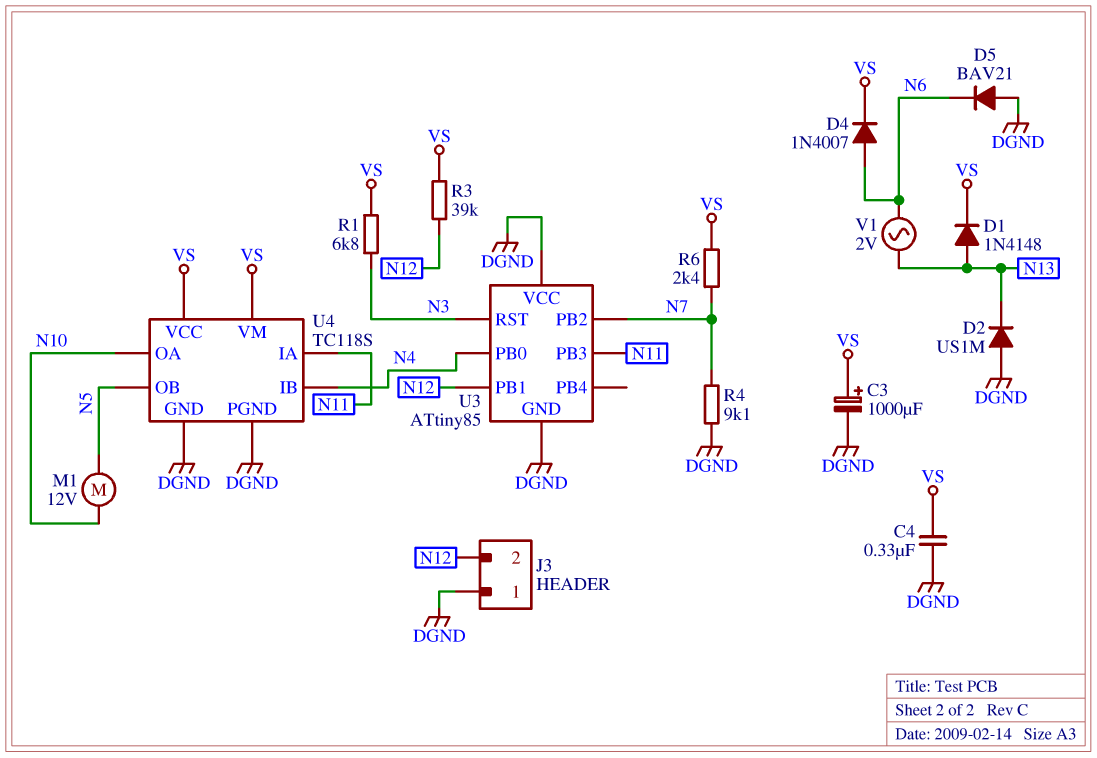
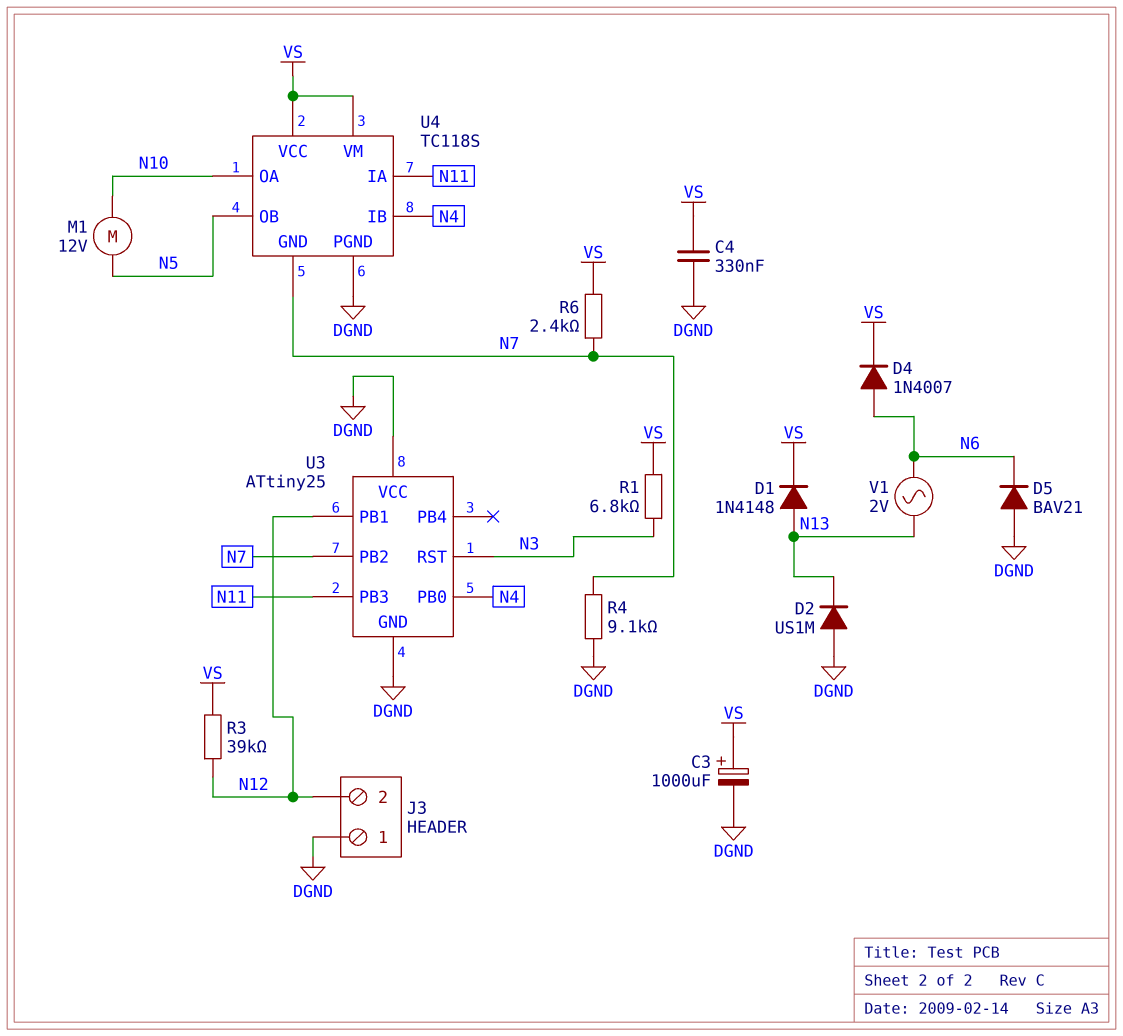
U3: ATtiny85 -> ATtiny25
U4 pin GND: DGND -> N7

